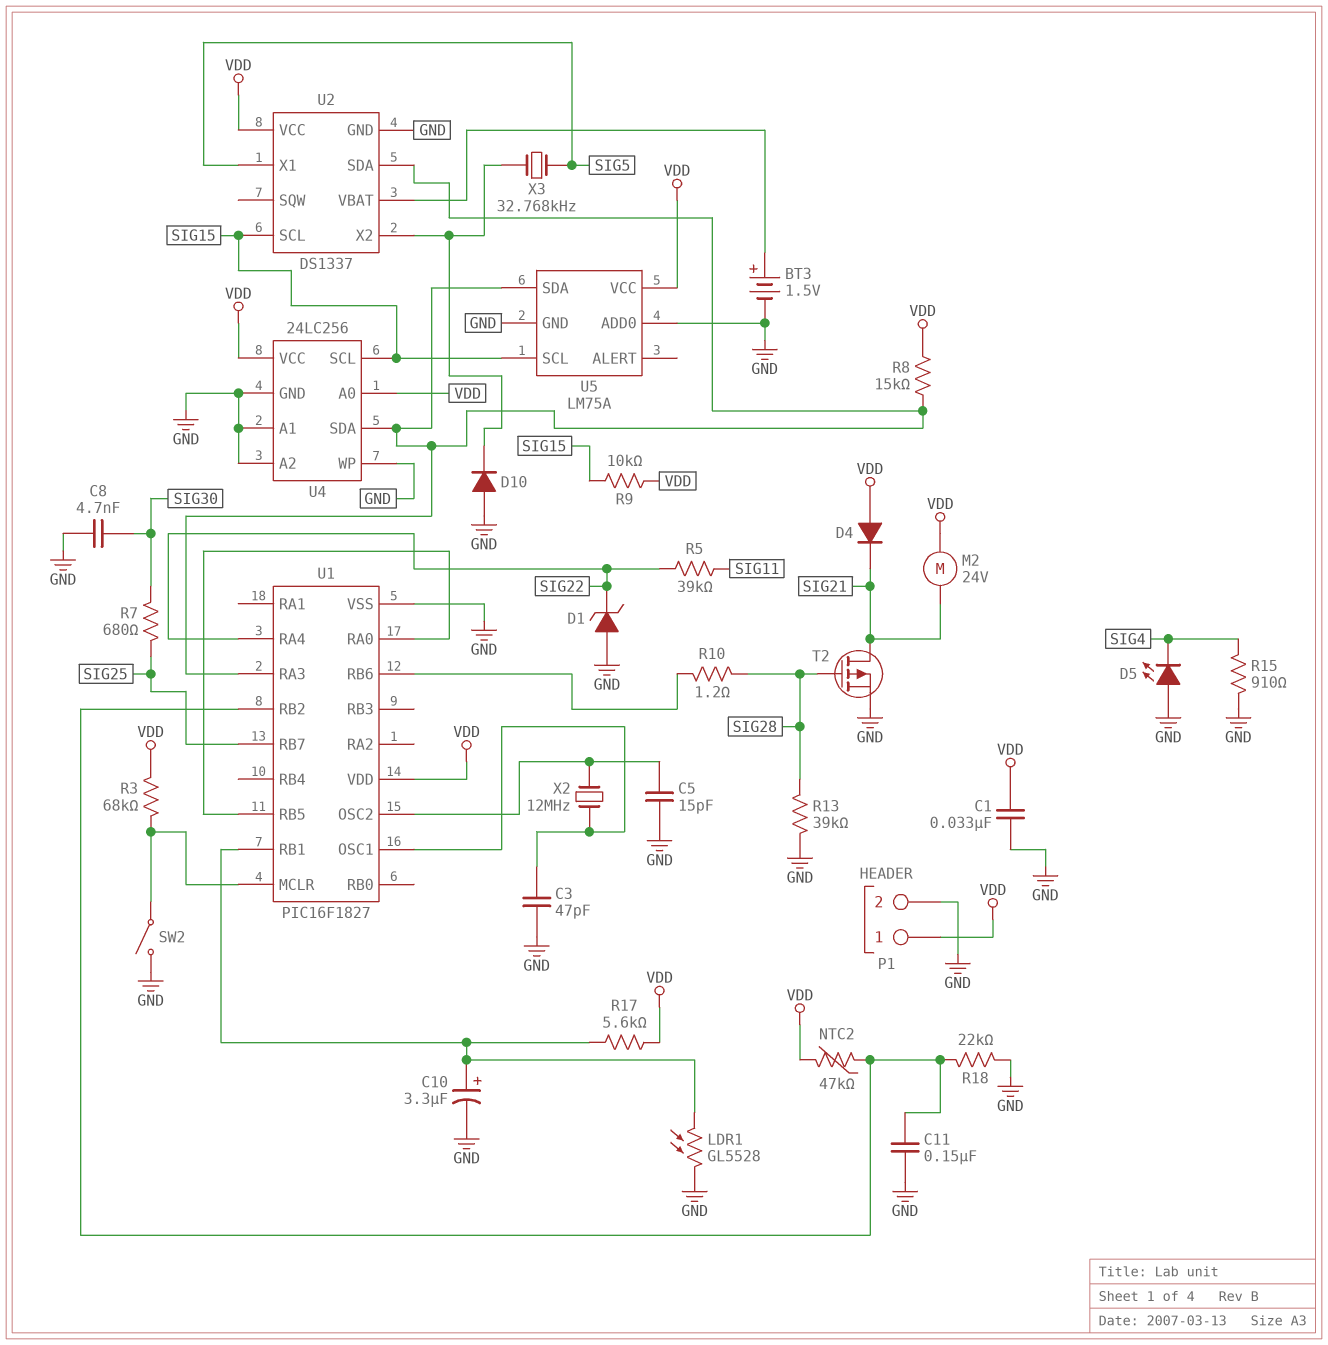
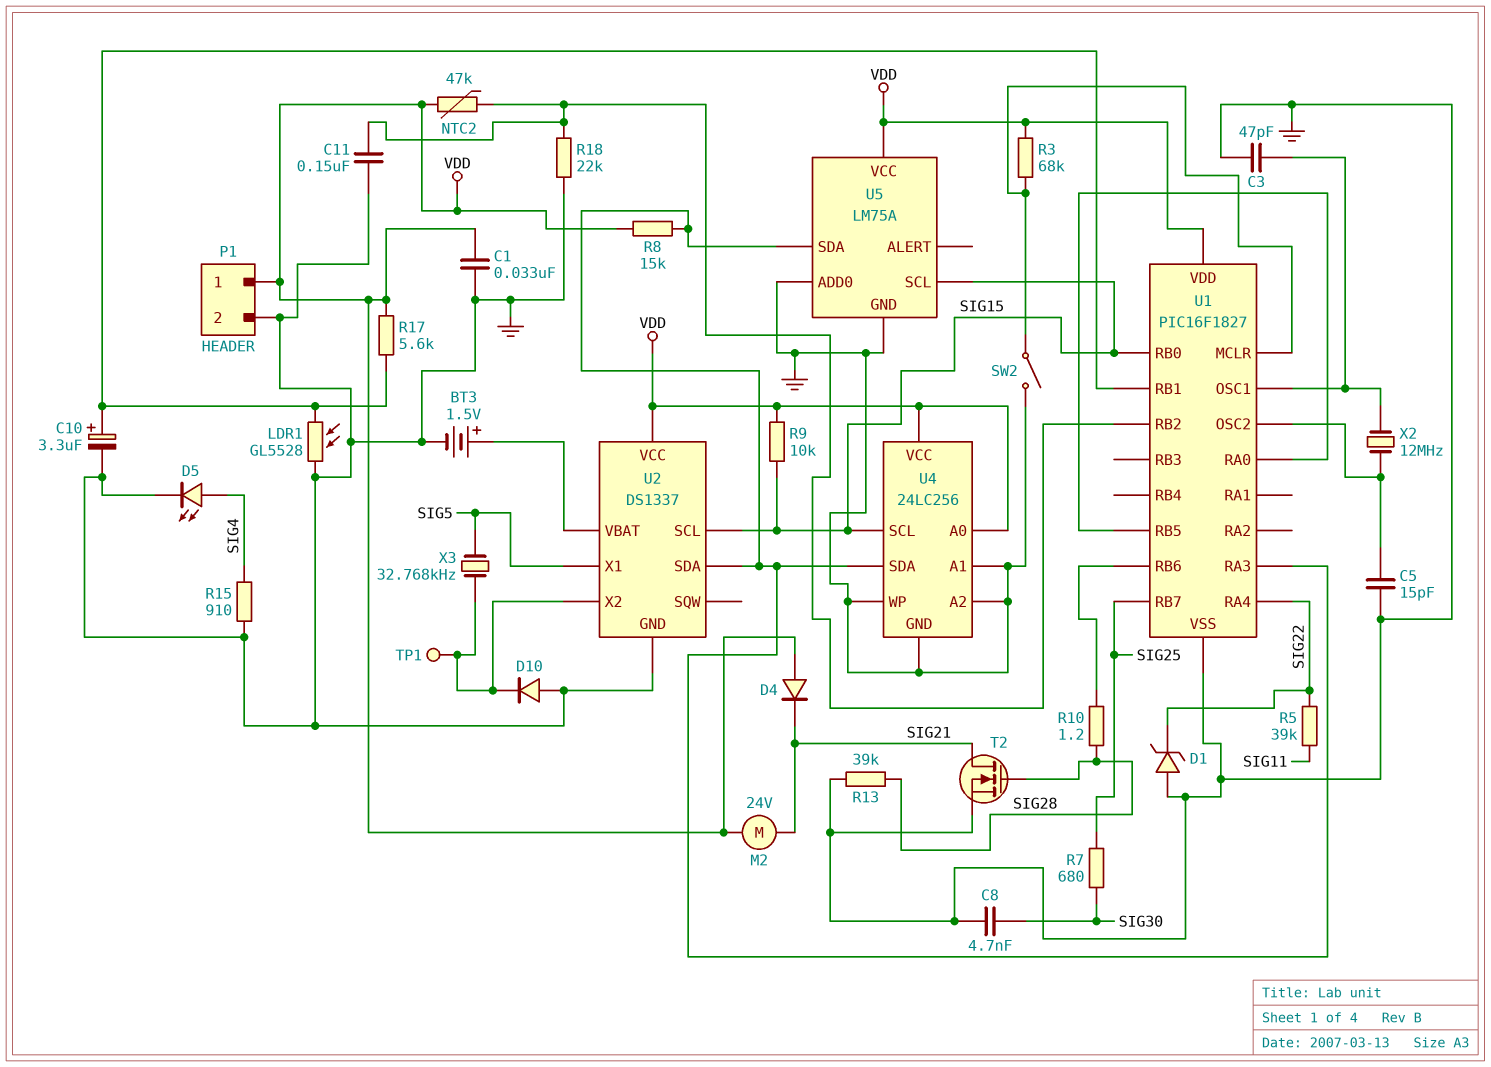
D5: LED (A GND, K SIG4) -> LED (A SIG4, K GND)
T2: PMOS (G SIG28, D SIG21, S GND) -> NMOS (G SIG28, D SIG21, S GND)
TP1: none -> test point (U2/X2)
U1 pin RB0: none -> SIG15

